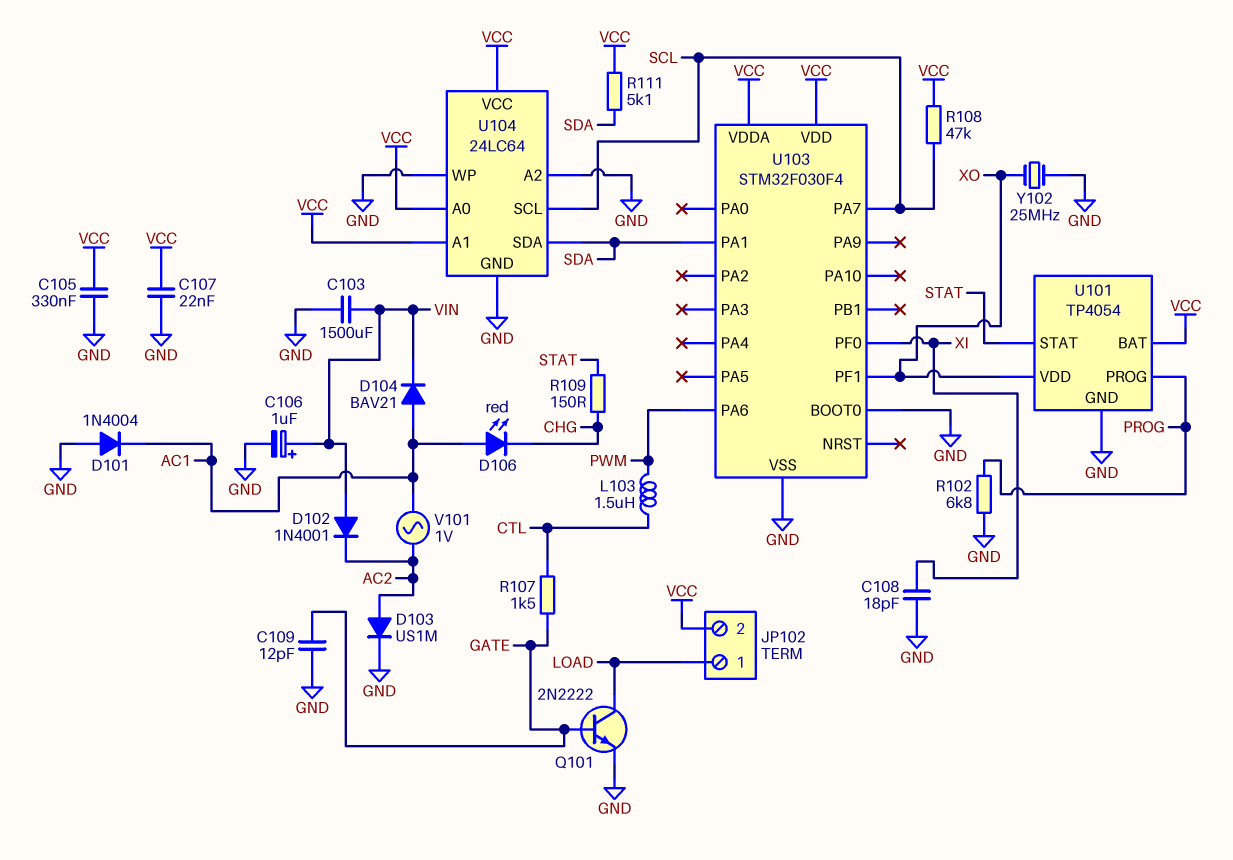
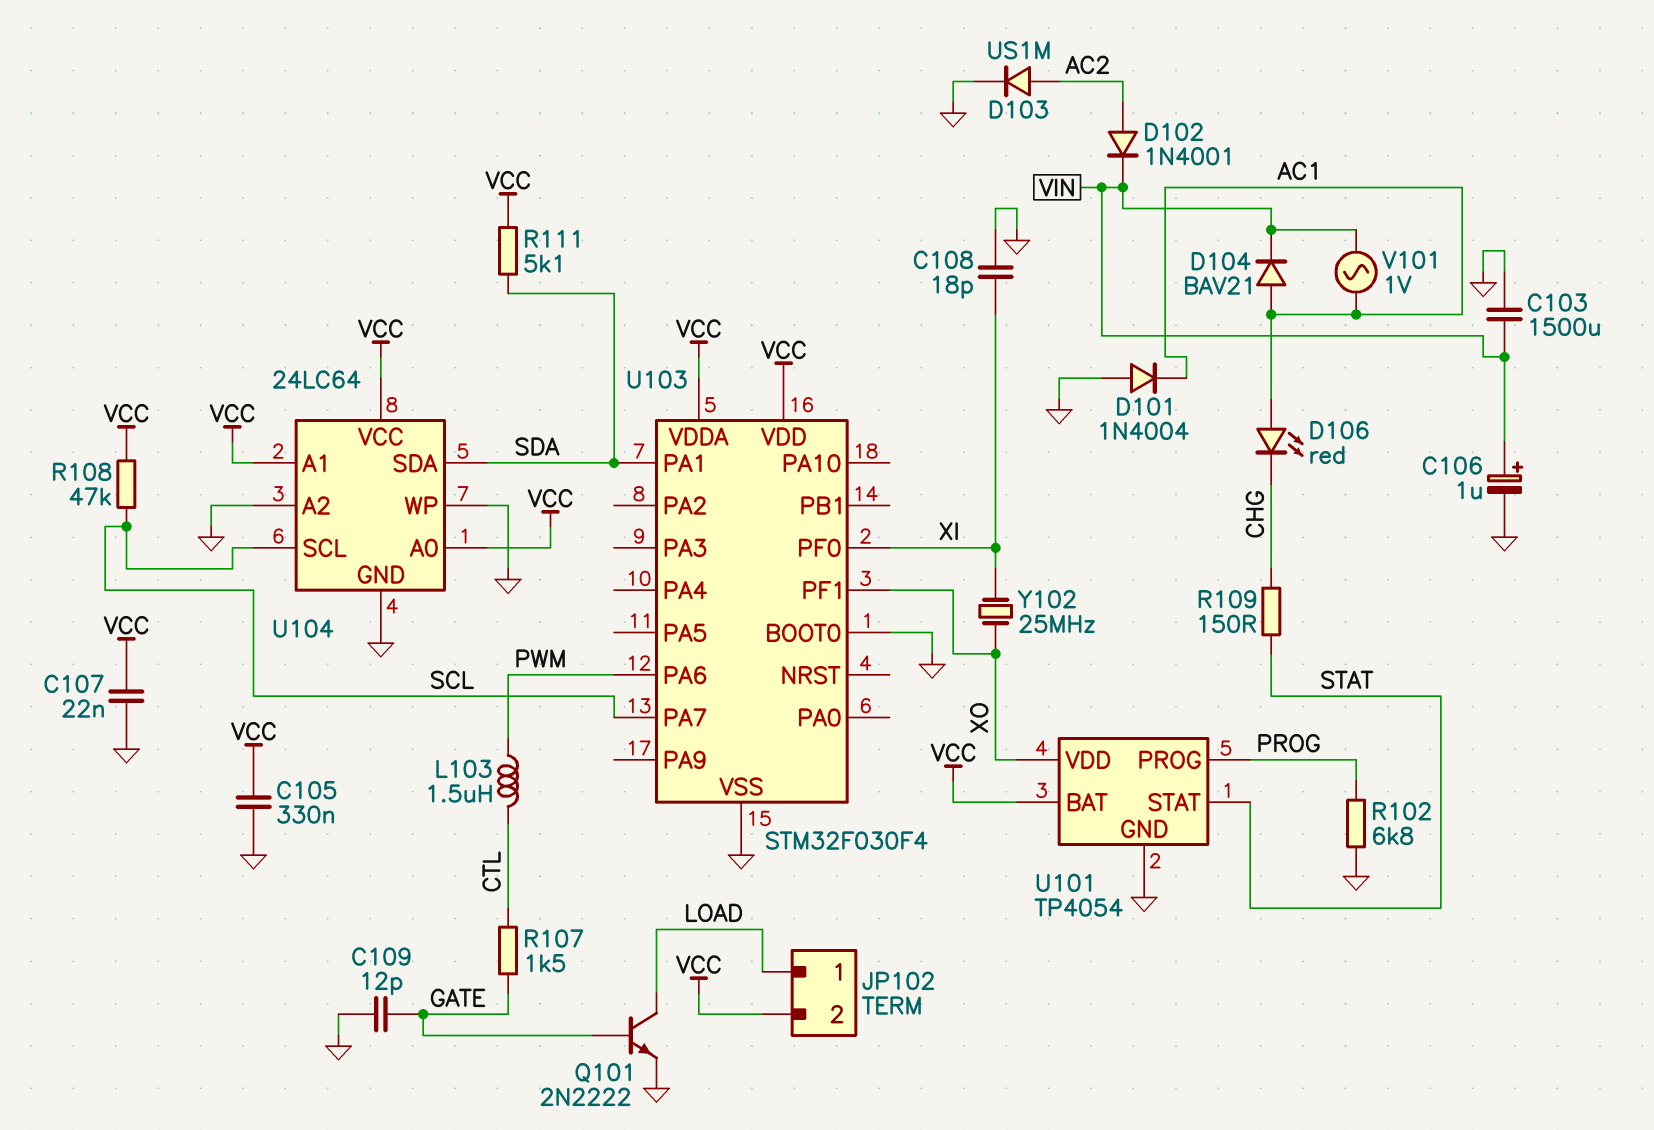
D102: diode 1N4001 (A VIN, K AC2) -> diode 1N4001 (A AC2, K VIN)
V101: AC 1V (AC1, AC2) -> AC 1V (AC1, VIN)
Y102: 25MHz (GND, XO) -> 25MHz (XI, XO)

